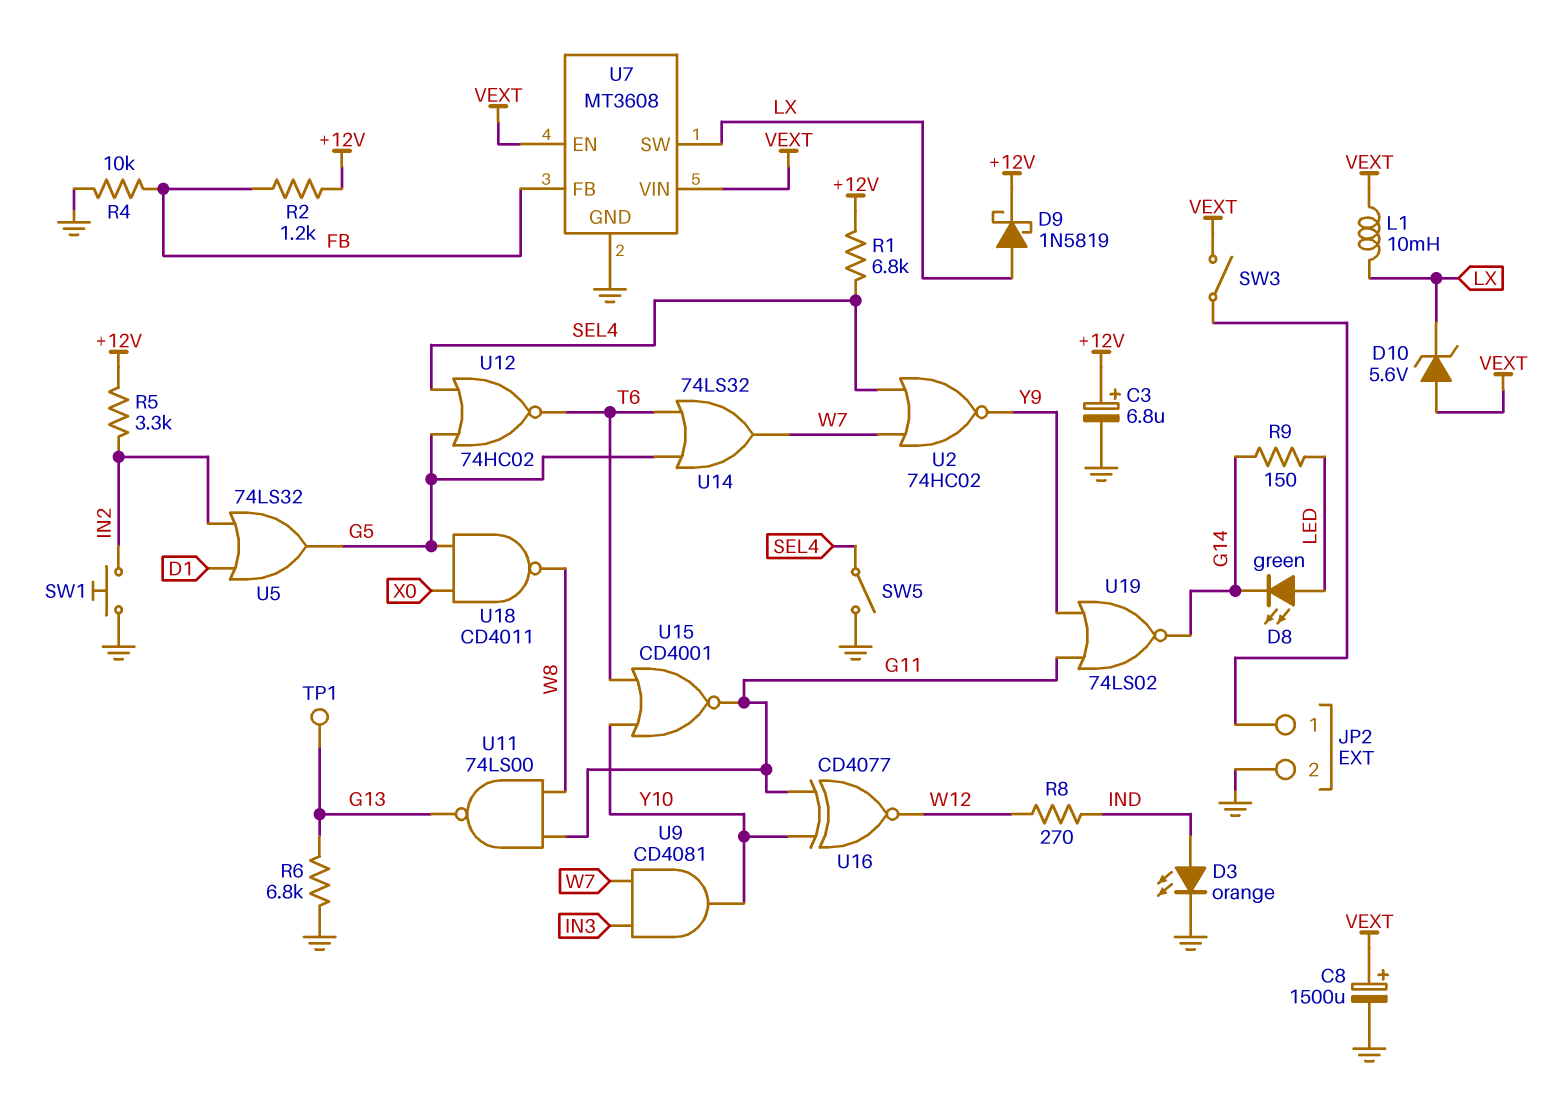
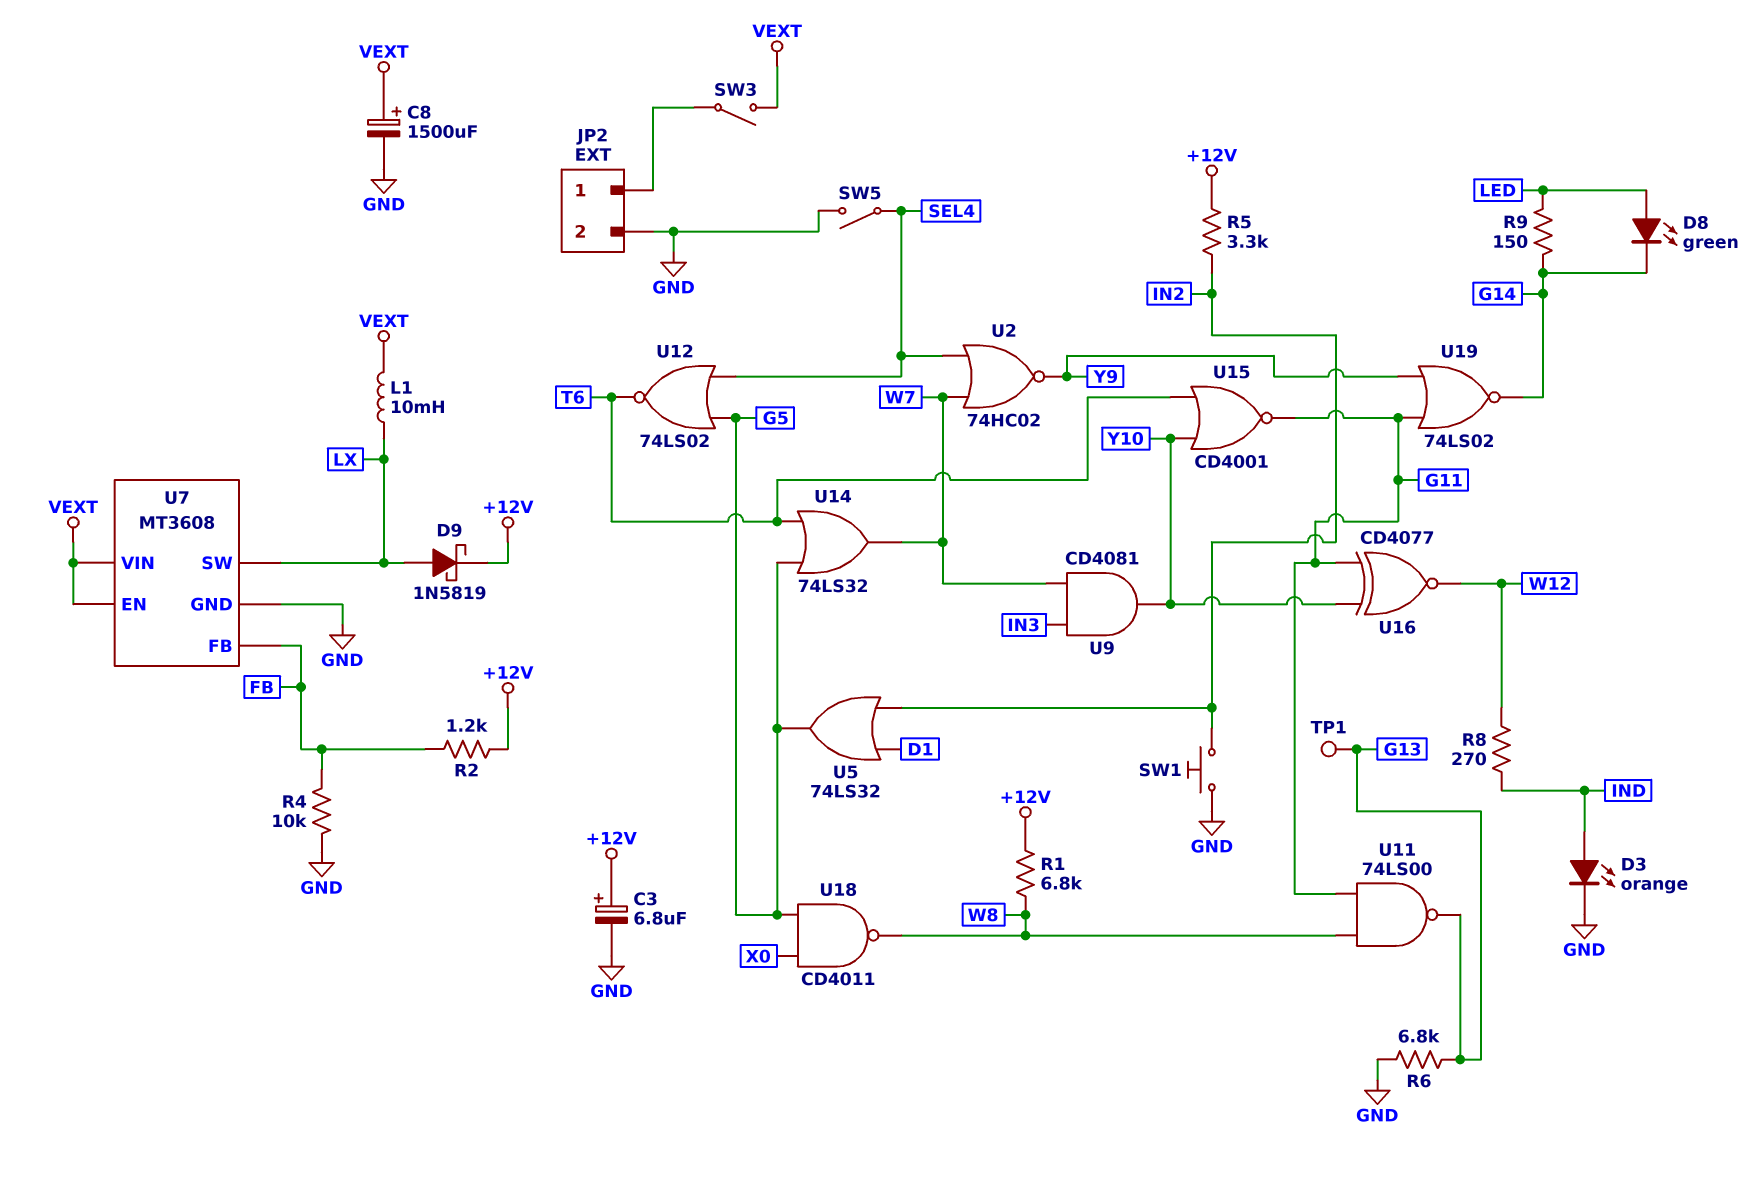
D10: zener 5.6V (A VEXT, K LX) -> none
R1: 6.8k (+12V, SEL4) -> 6.8k (+12V, W8)
U12: NOR 74HC02 (in G5, in SEL4, out T6) -> NOR 74LS02 (in G5, in SEL4, out T6)

